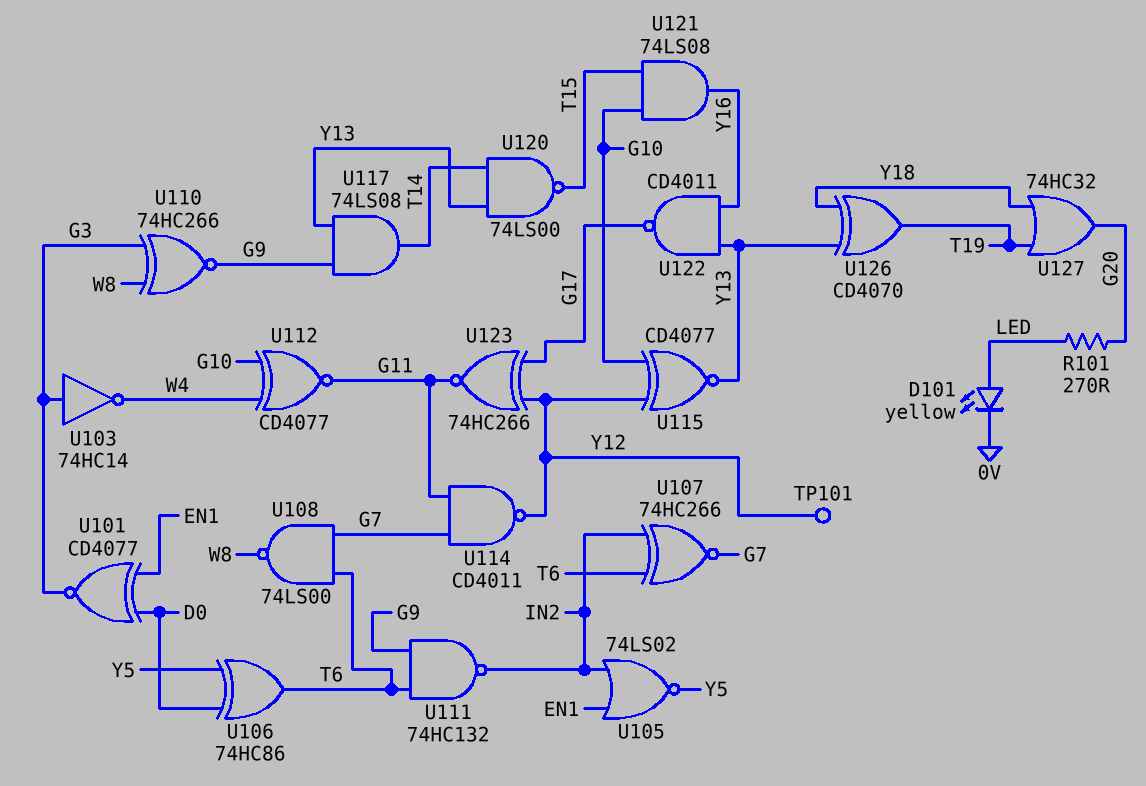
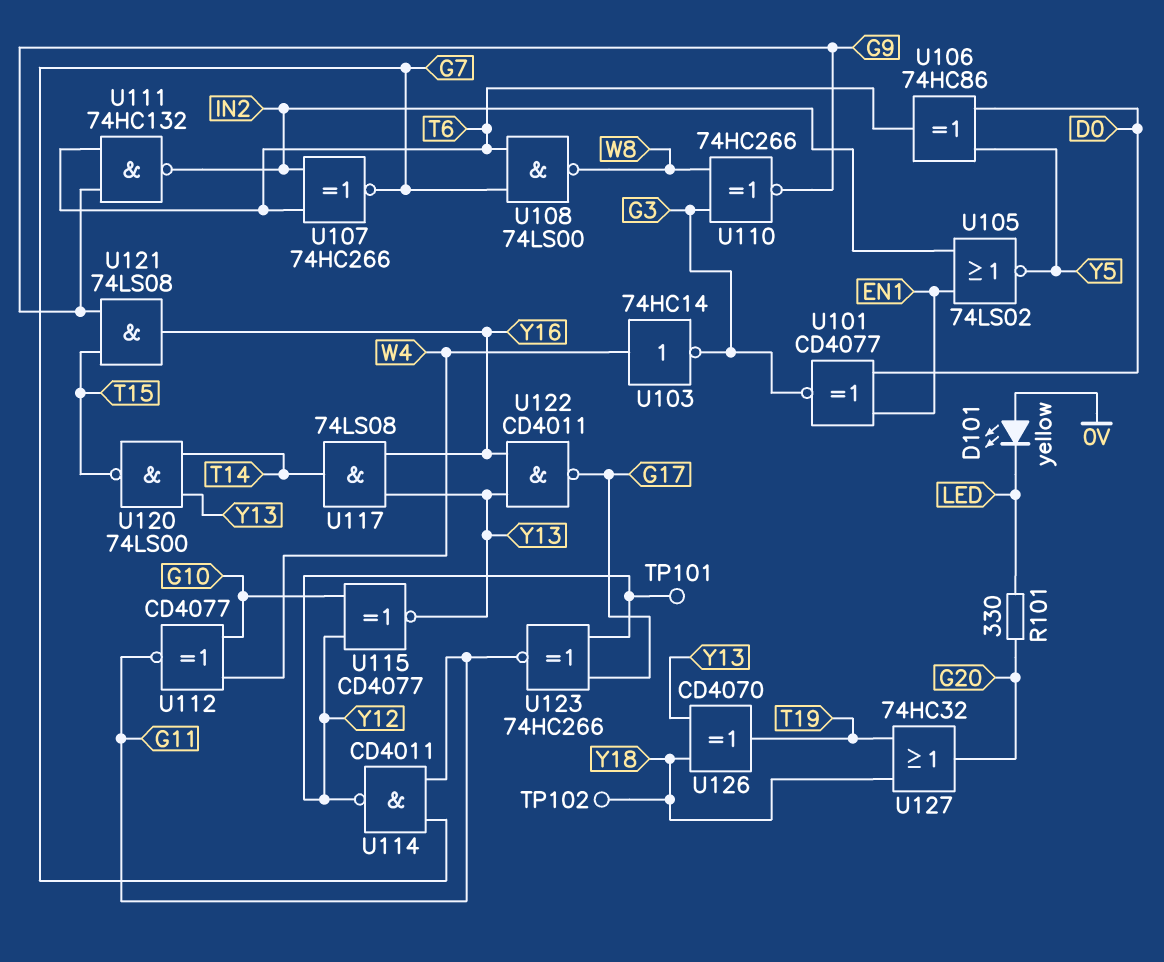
D101: LED yellow (A LED, K 0V) -> LED yellow (A 0V, K LED)
R101: 270 (G20, LED) -> 330 (G20, LED)
TP102: none -> test point (Y18)
U103: NOT 74HC14 (in G3, out W4) -> NOT 74HC14 (in W4, out G3)
U117: AND 74LS08 (in G9, in Y13, out T14) -> AND 74LS08 (in Y13, in Y16, out T14)
U121: AND 74LS08 (in G10, in T15, out Y16) -> AND 74LS08 (in G9, in T15, out Y16)

